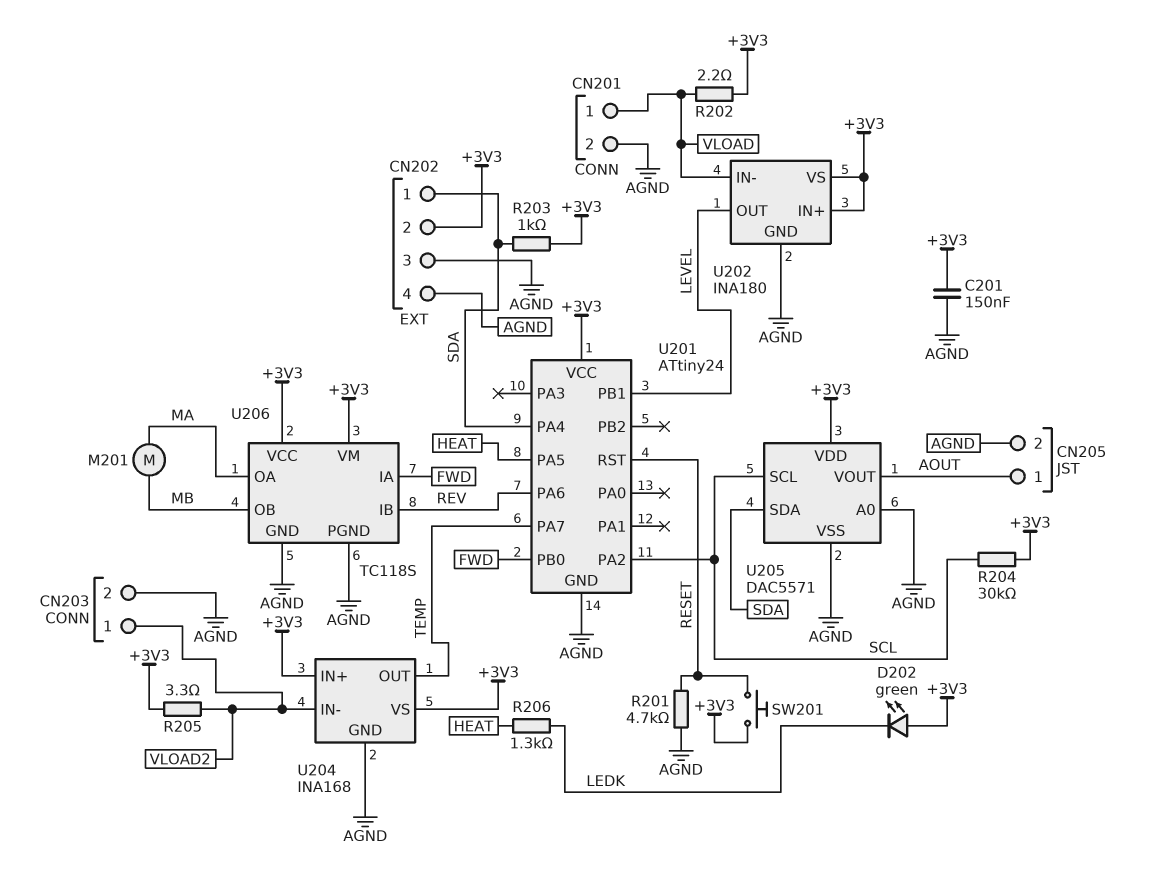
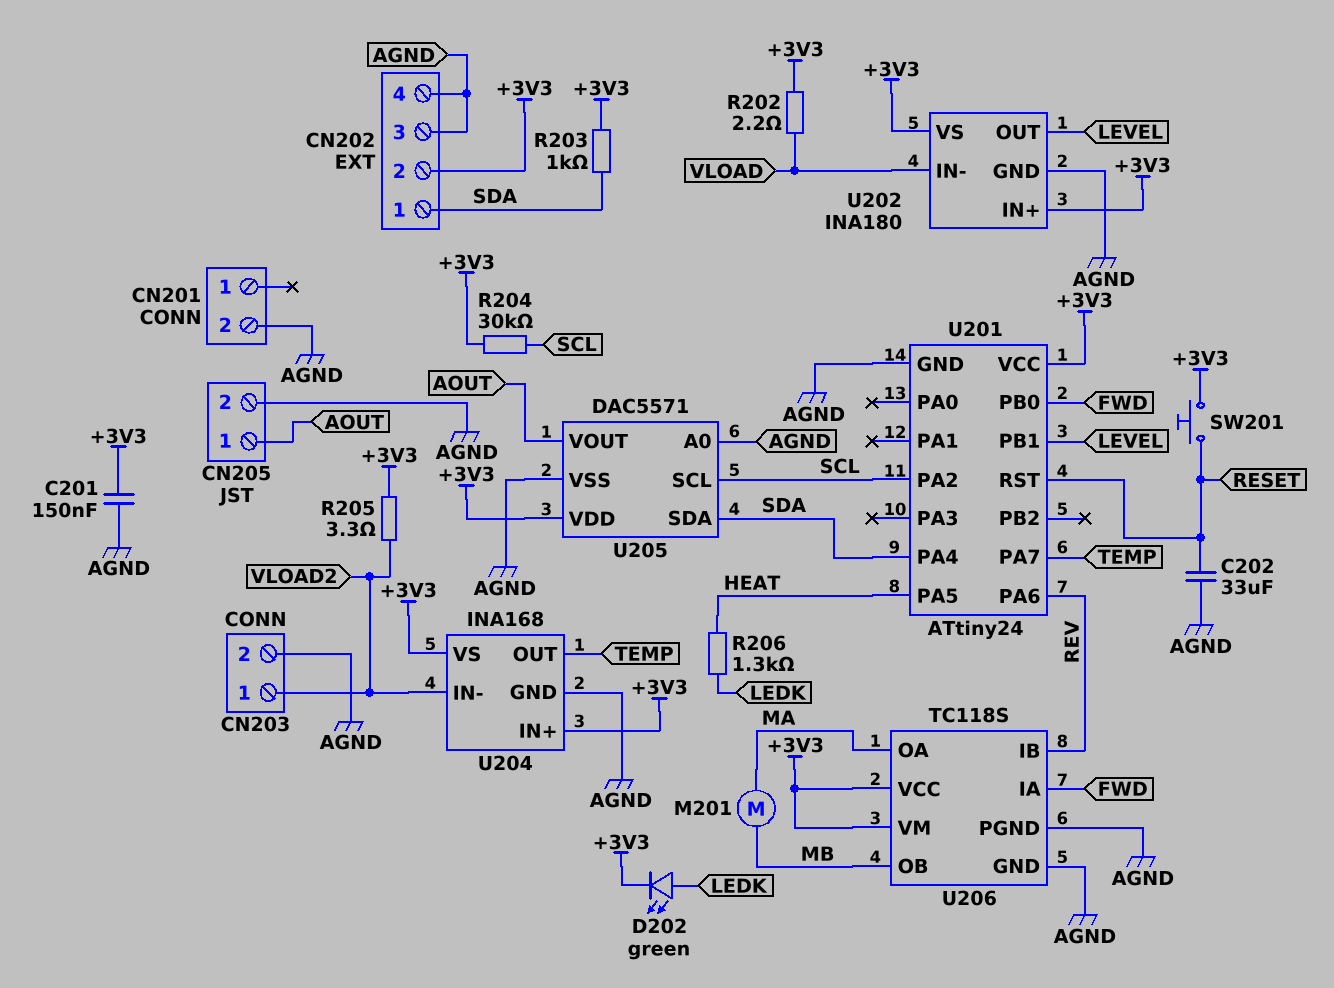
C202: none -> 33uF (AGND, RESET)
CN201 pin 1: VLOAD -> none
D202: LED green (A +3V3, K LEDK) -> LED green (A LEDK, K +3V3)
R201: 4.7k (AGND, RESET) -> none

